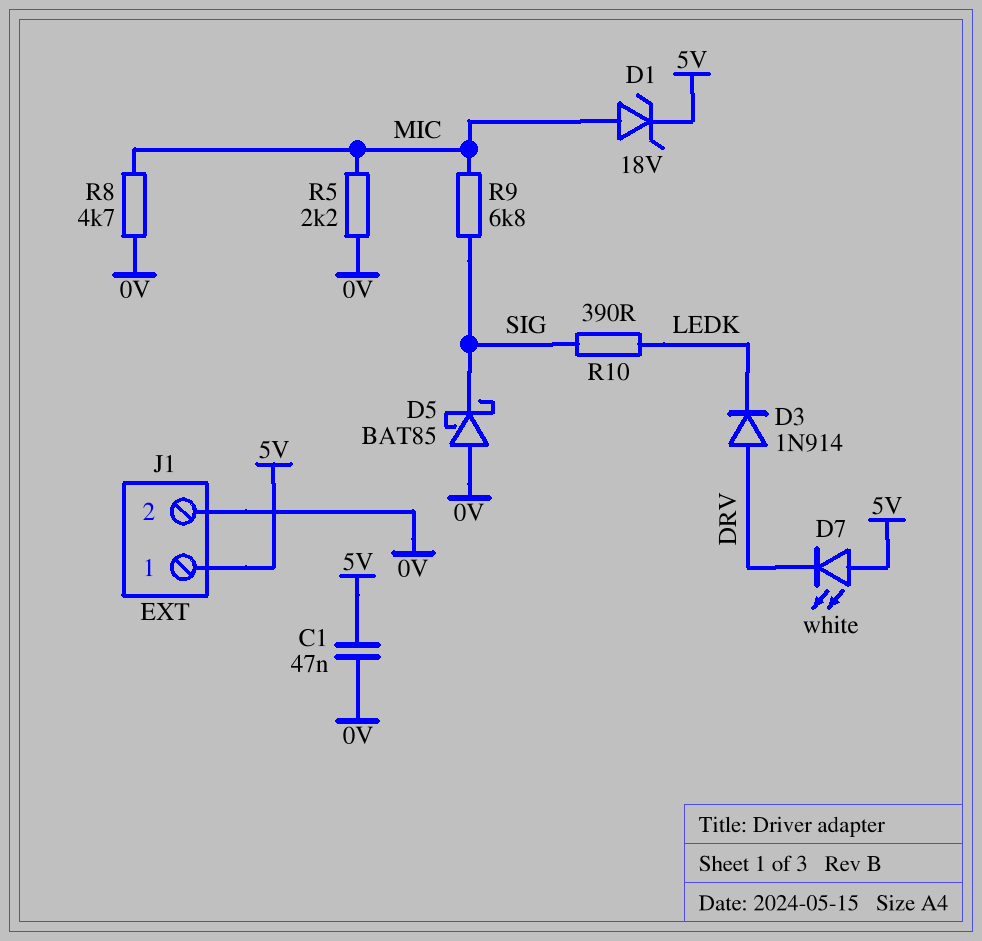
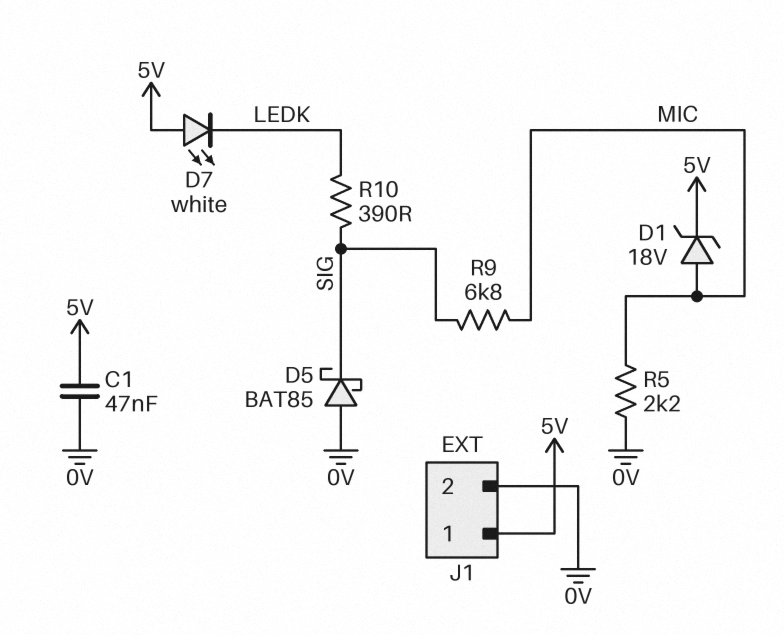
D3: diode 1N914 (A DRV, K LEDK) -> none
D7: LED white (A 5V, K DRV) -> LED white (A 5V, K LEDK)
R8: 4.7k (0V, MIC) -> none

